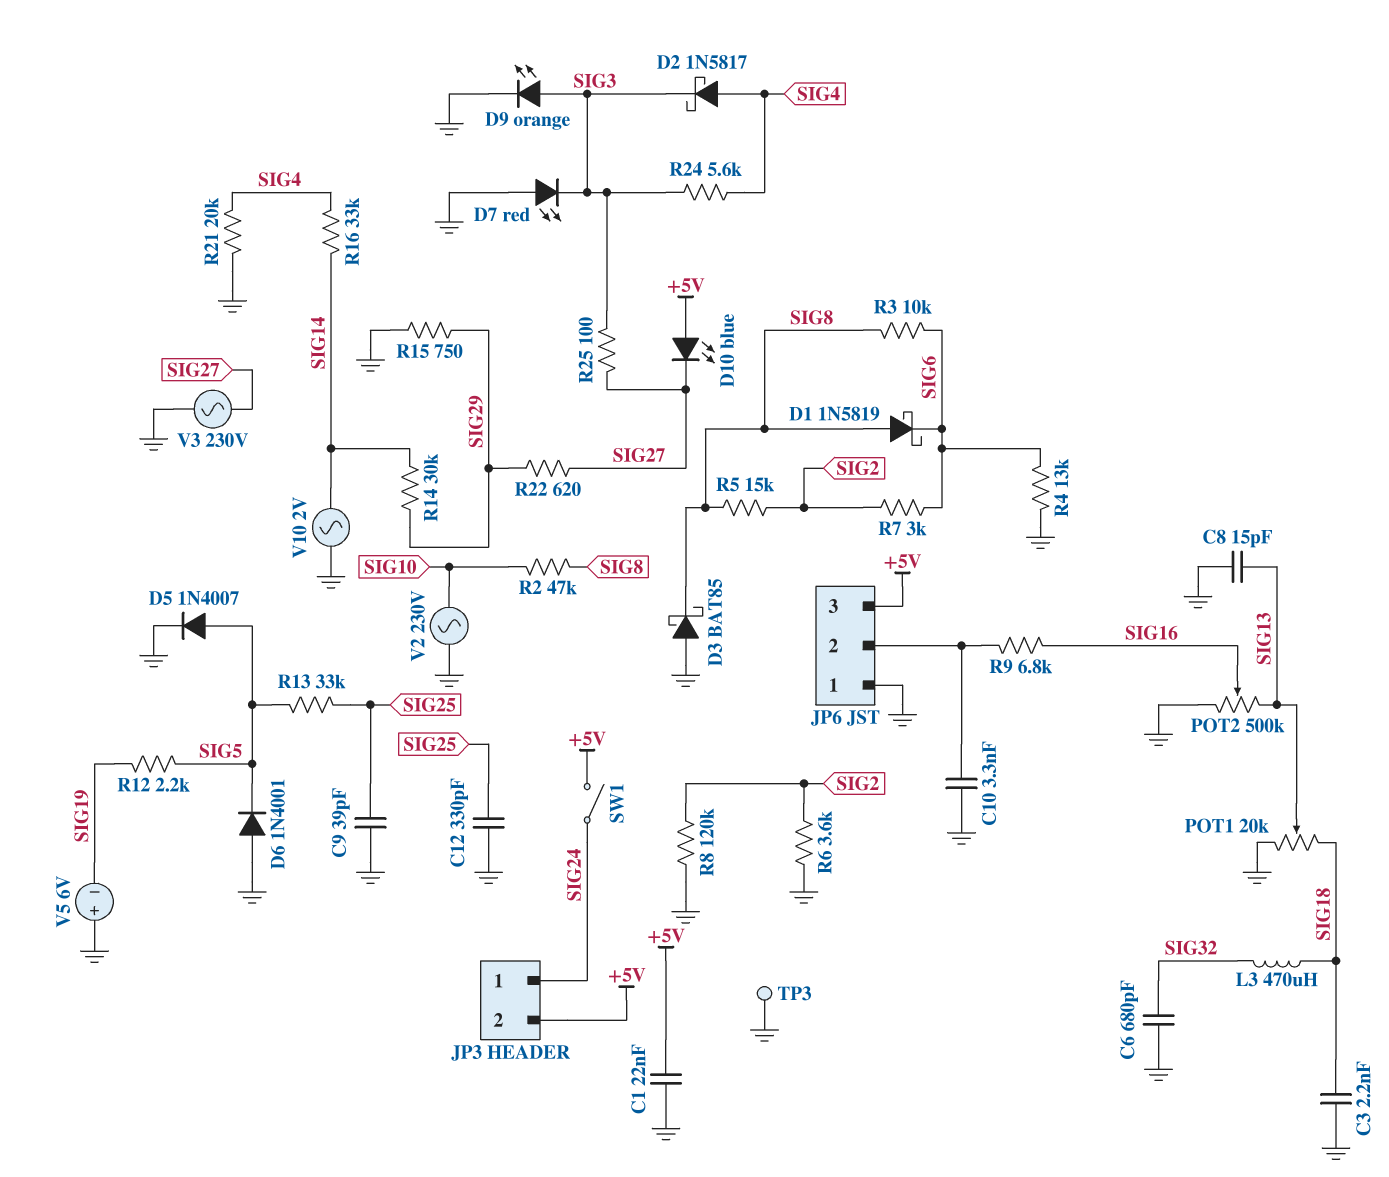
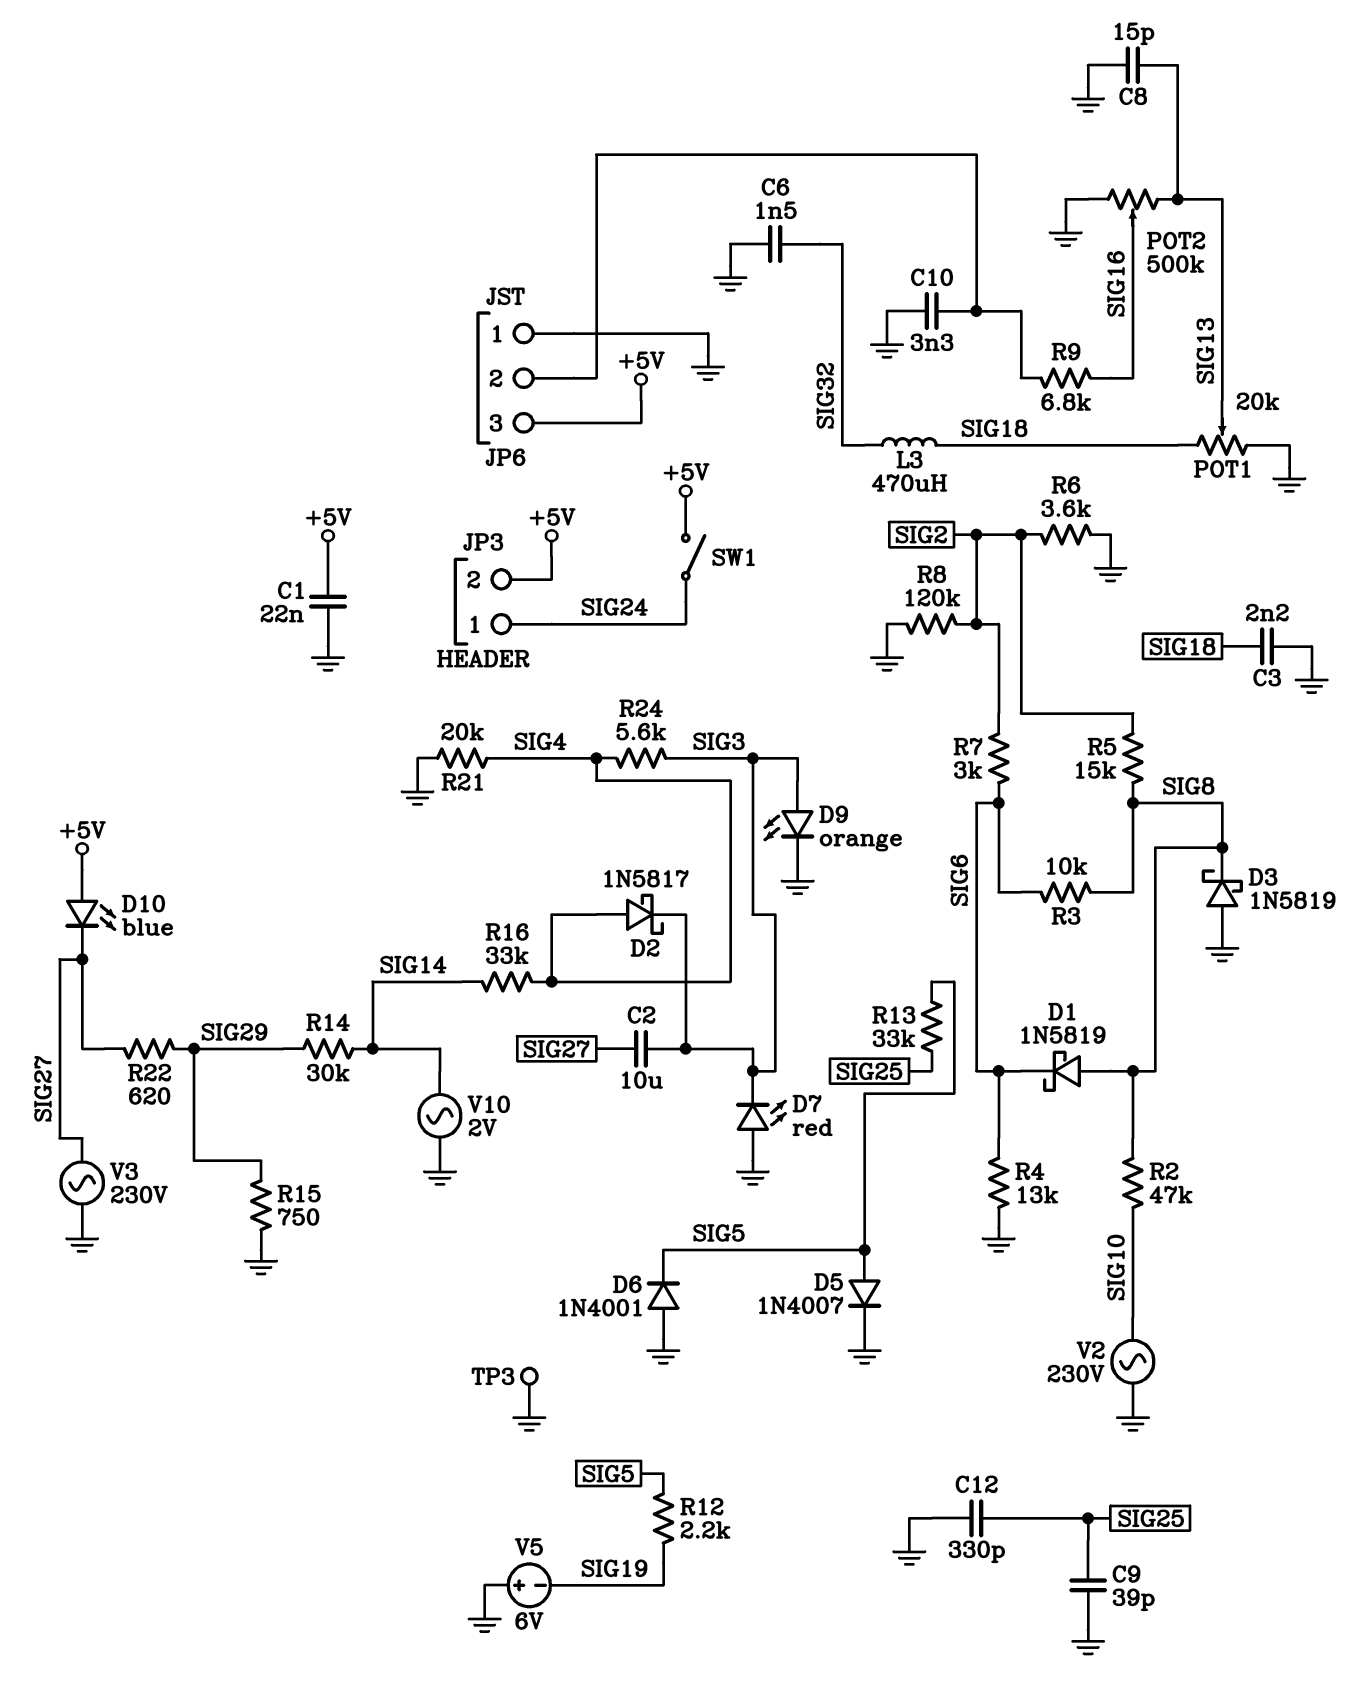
C2: none -> 10uF (SIG3, SIG27)
C6: 680pF (GND, SIG32) -> 1.5nF (GND, SIG32)
D3: schottky BAT85 (A GND, K SIG8) -> schottky 1N5819 (A GND, K SIG8)
R25: 100 (SIG3, SIG27) -> none

